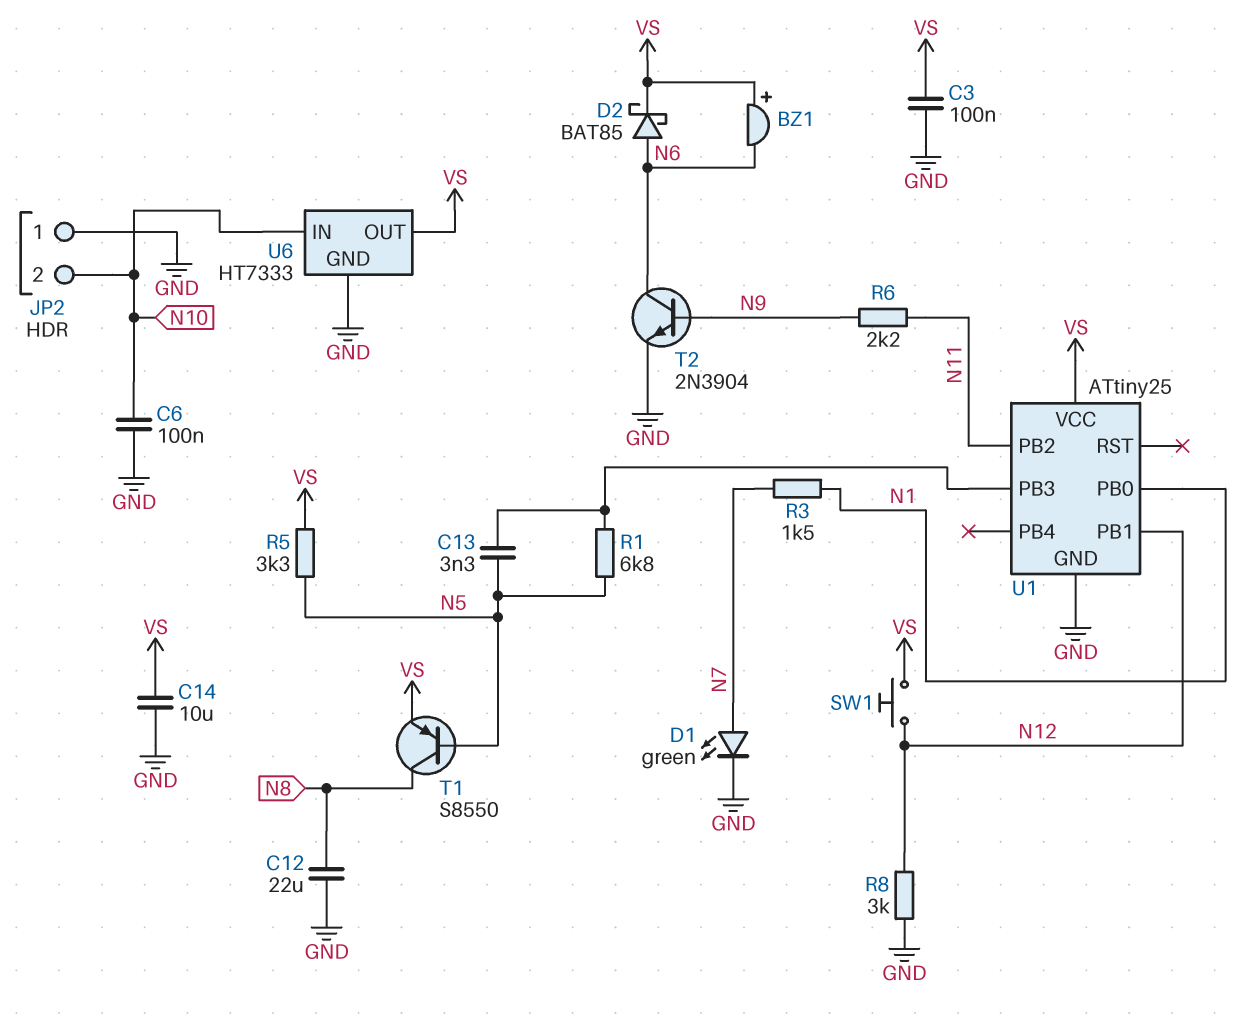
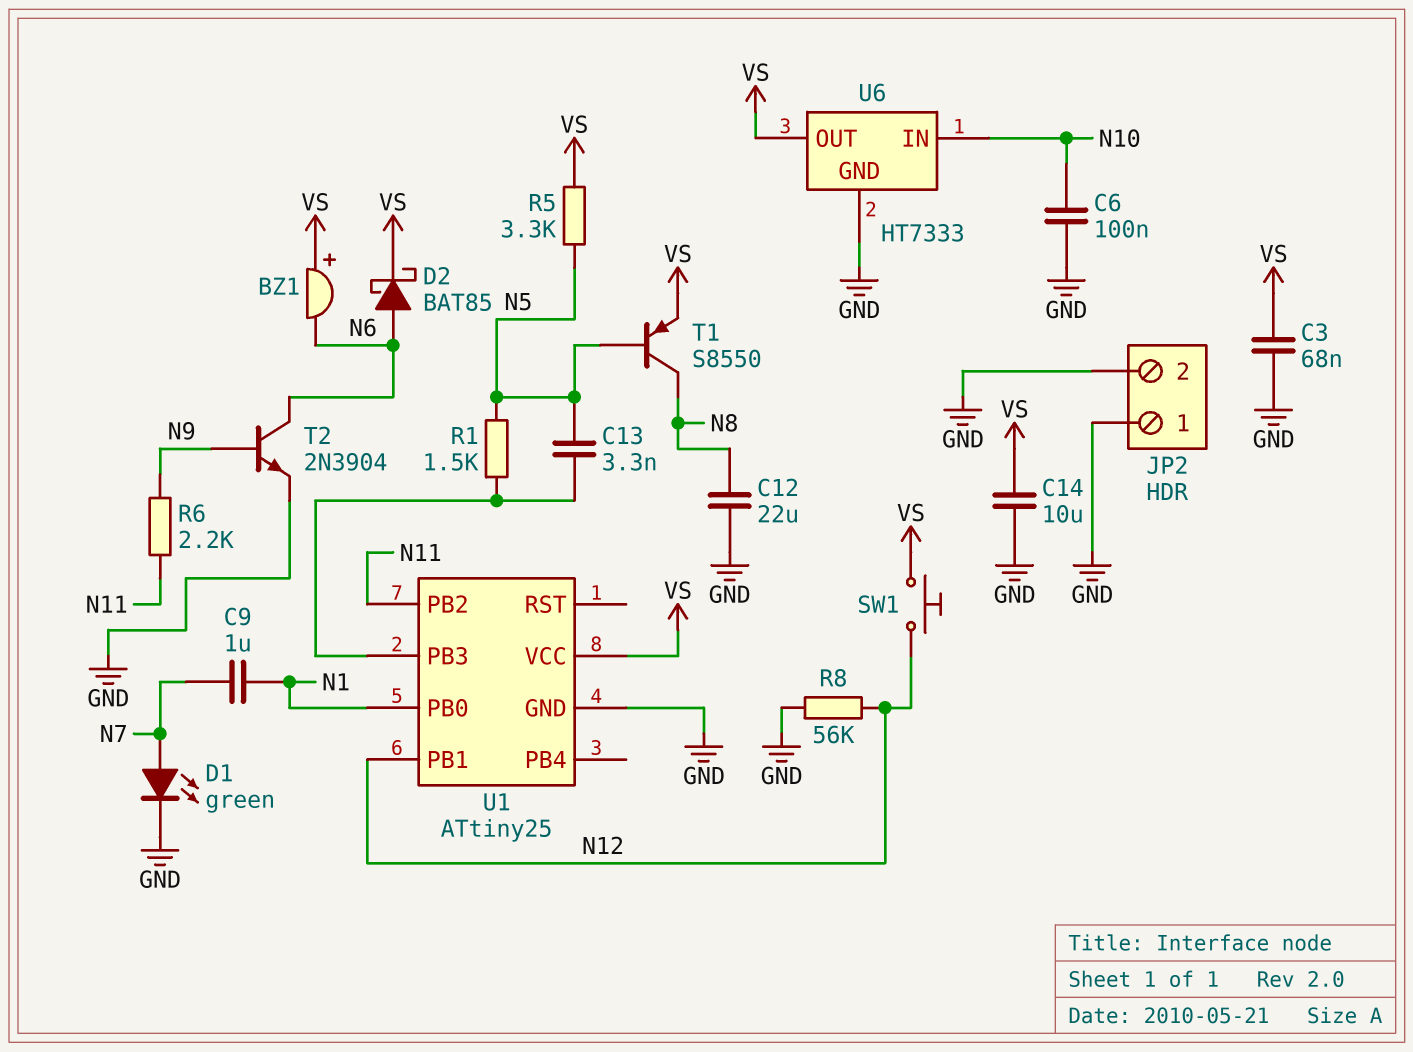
C3: 100nF (GND, VS) -> 68nF (GND, VS)
C9: none -> 1uF (N1, N7)
JP2 pin 2: N10 -> GND
R1: 6.8k (N5, U1/PB3) -> 1.5k (N5, U1/PB3)
R3: 1.5k (N1, N7) -> none
R8: 3k (GND, N12) -> 56k (GND, N12)

